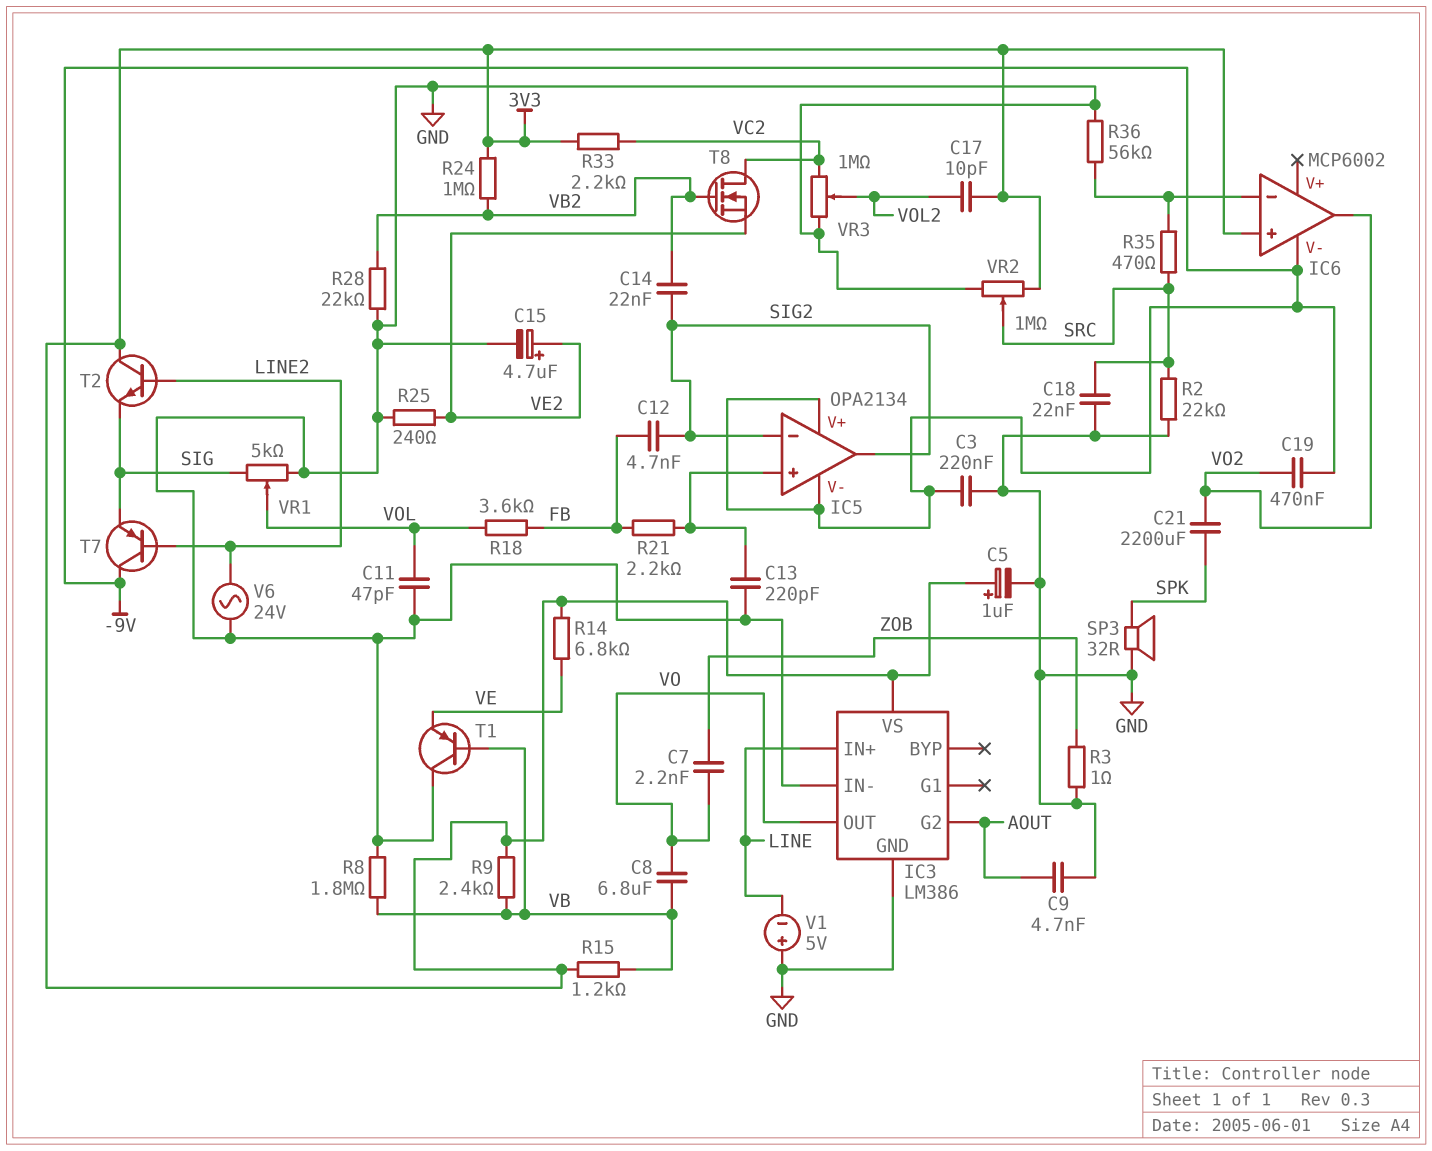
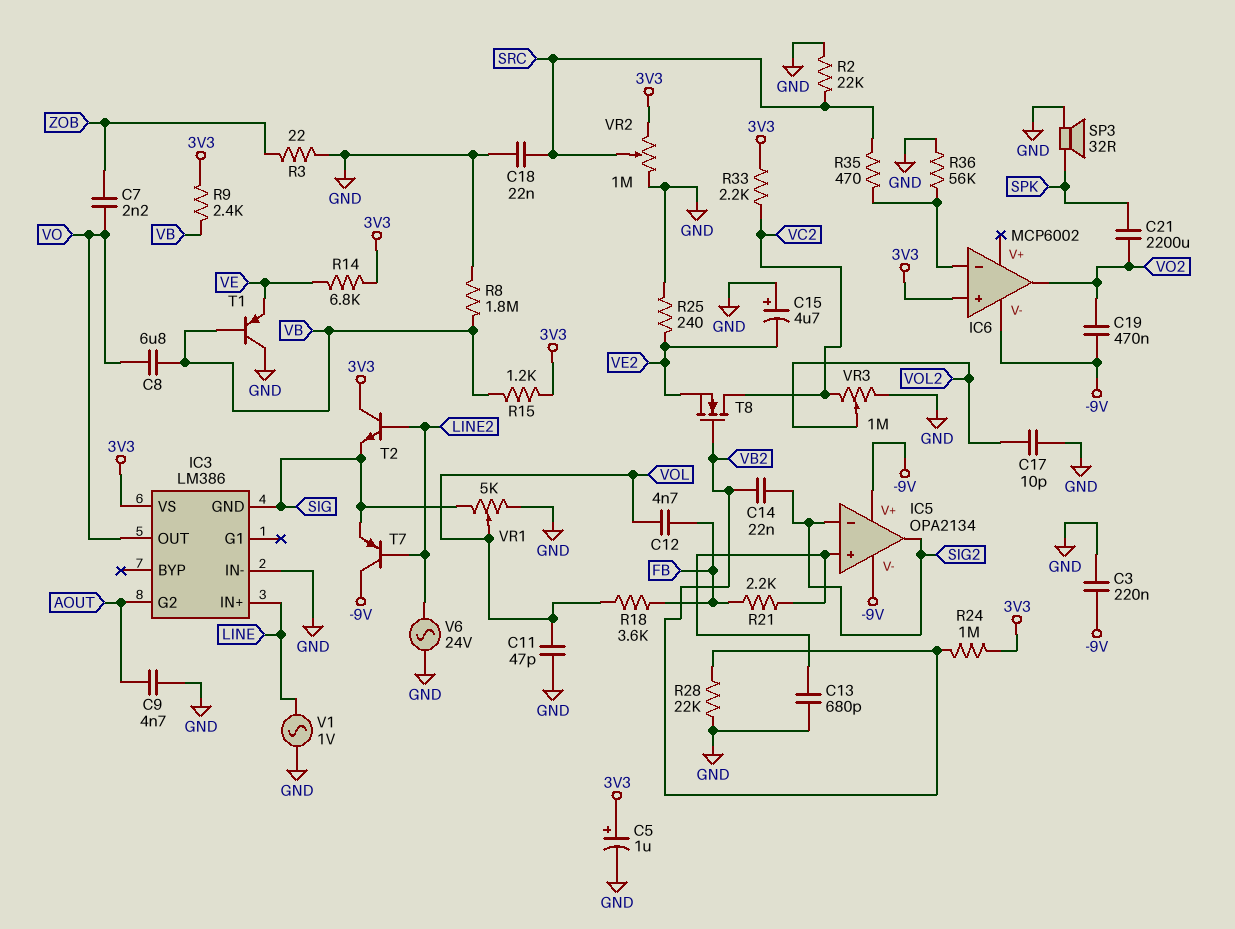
C12: 4.7nF (FB, SIG2) -> 4.7nF (FB, VOL)
C13: 220pF (GND, IC5/in+) -> 680pF (GND, IC5/in+)
C15: 4.7uF (plus VE2, minus GND) -> 4.7uF (plus GND, minus VE2)
C17: 10pF (3V3, VOL2) -> 10pF (GND, VOL2)
IC3 pin GND: GND -> SIG
R3: 1 (GND, ZOB) -> 22 (GND, ZOB)
V1: 5V (plus GND, minus LINE) -> AC 1V (GND, LINE)

